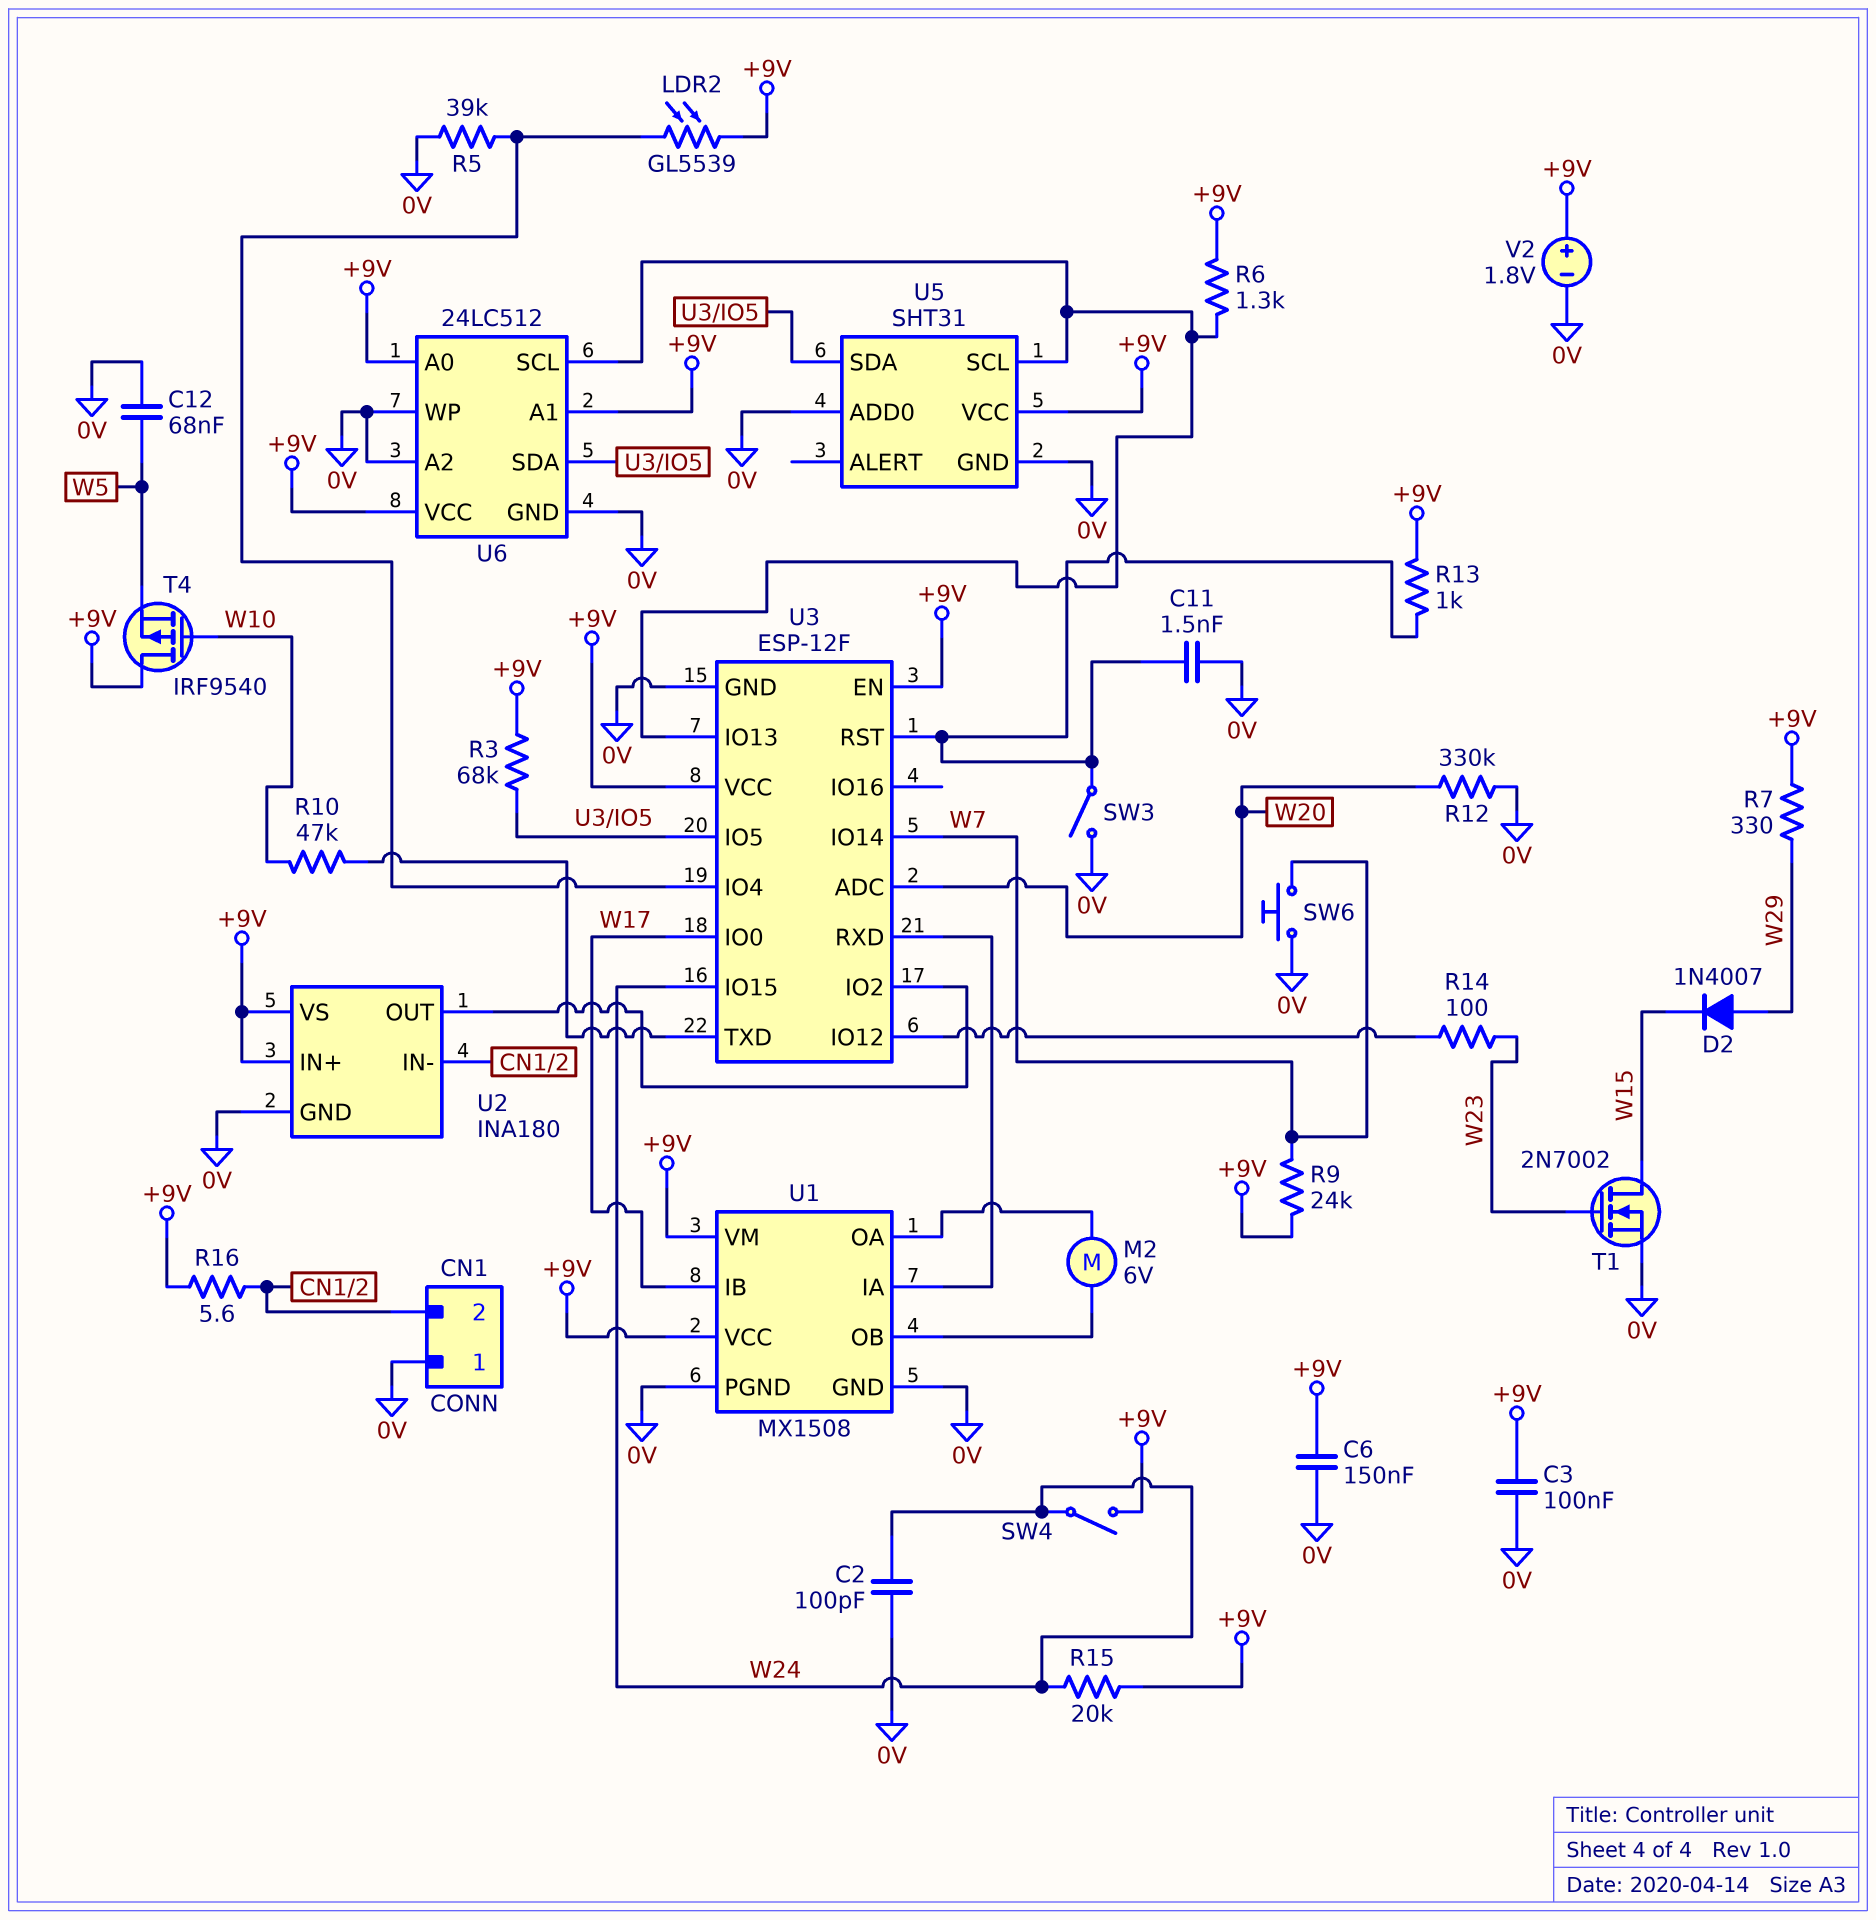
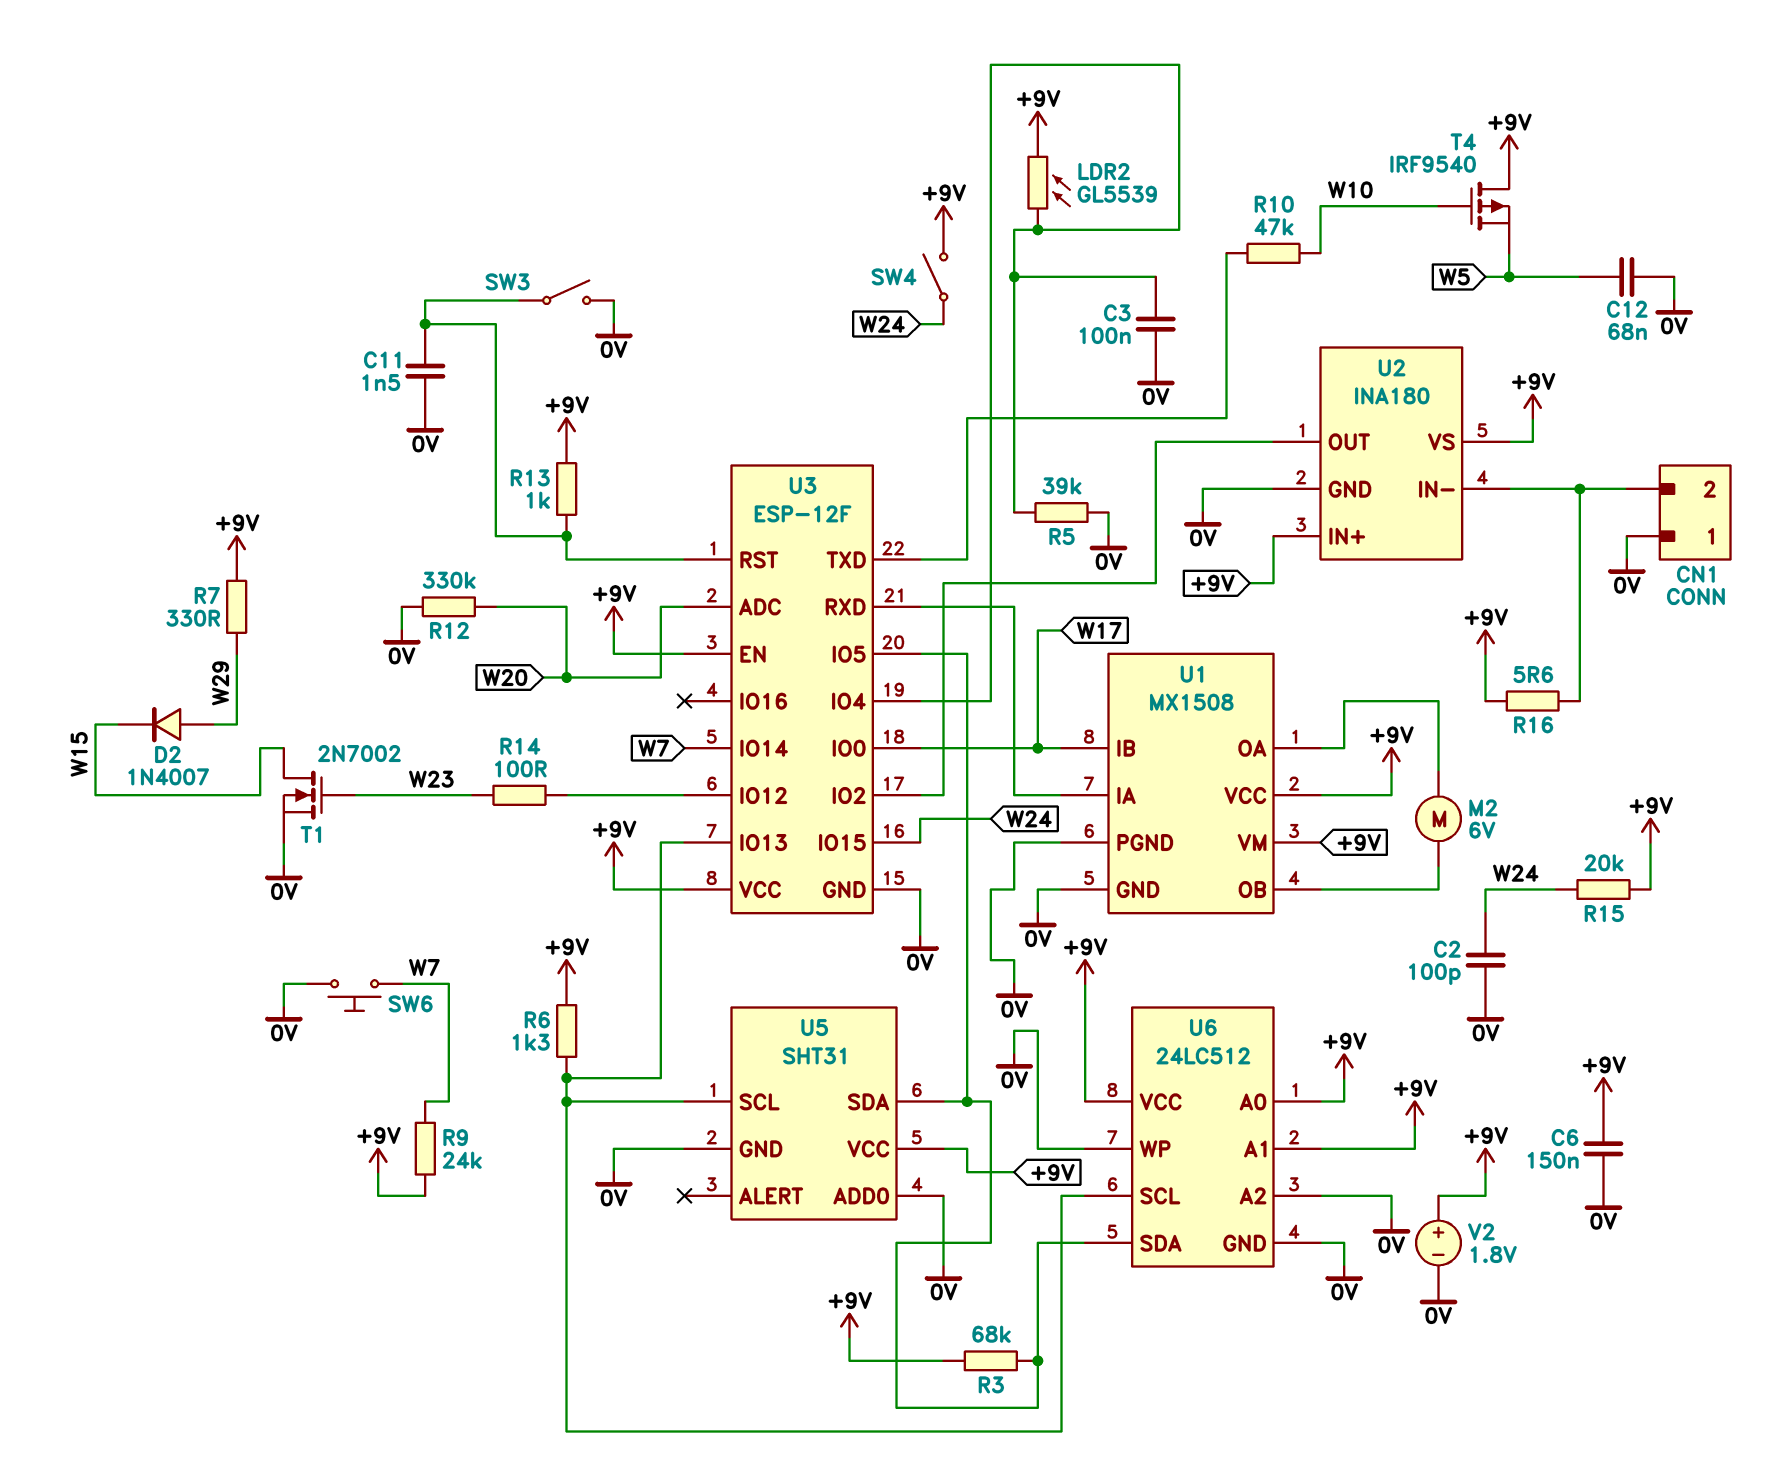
C3: 100nF (+9V, 0V) -> 100nF (0V, U3/IO4)

